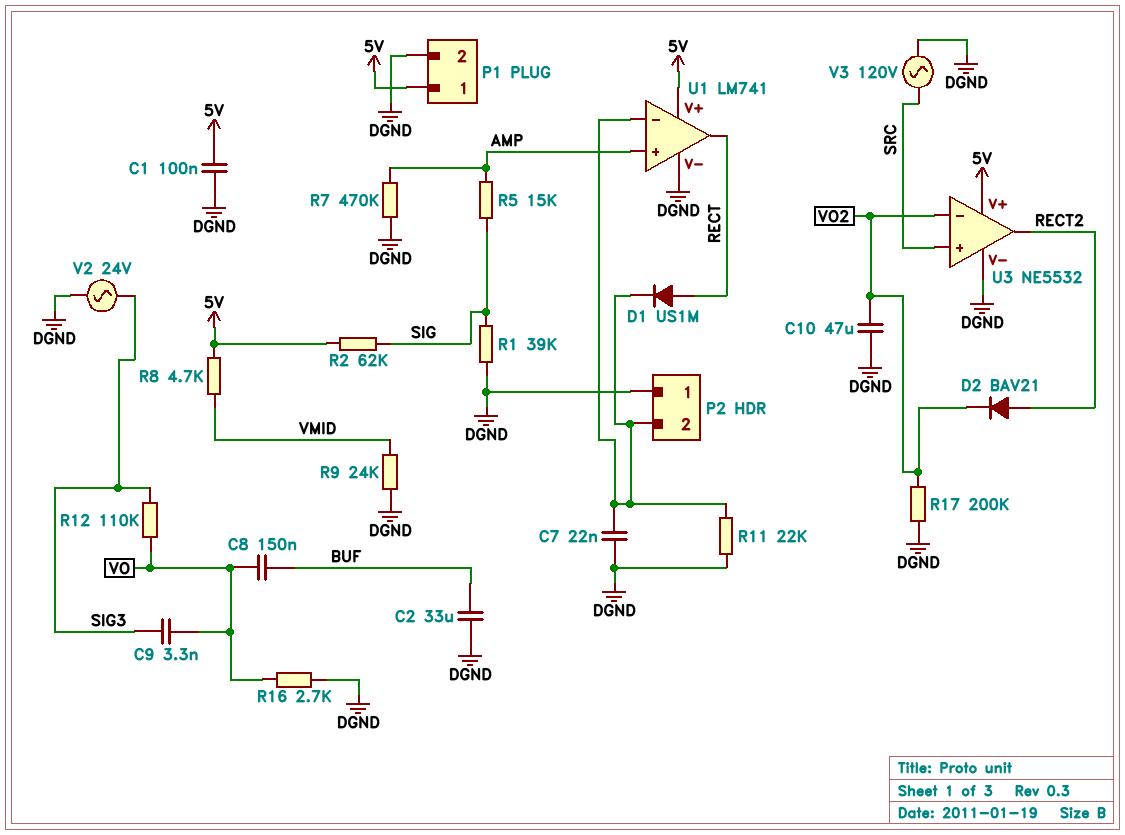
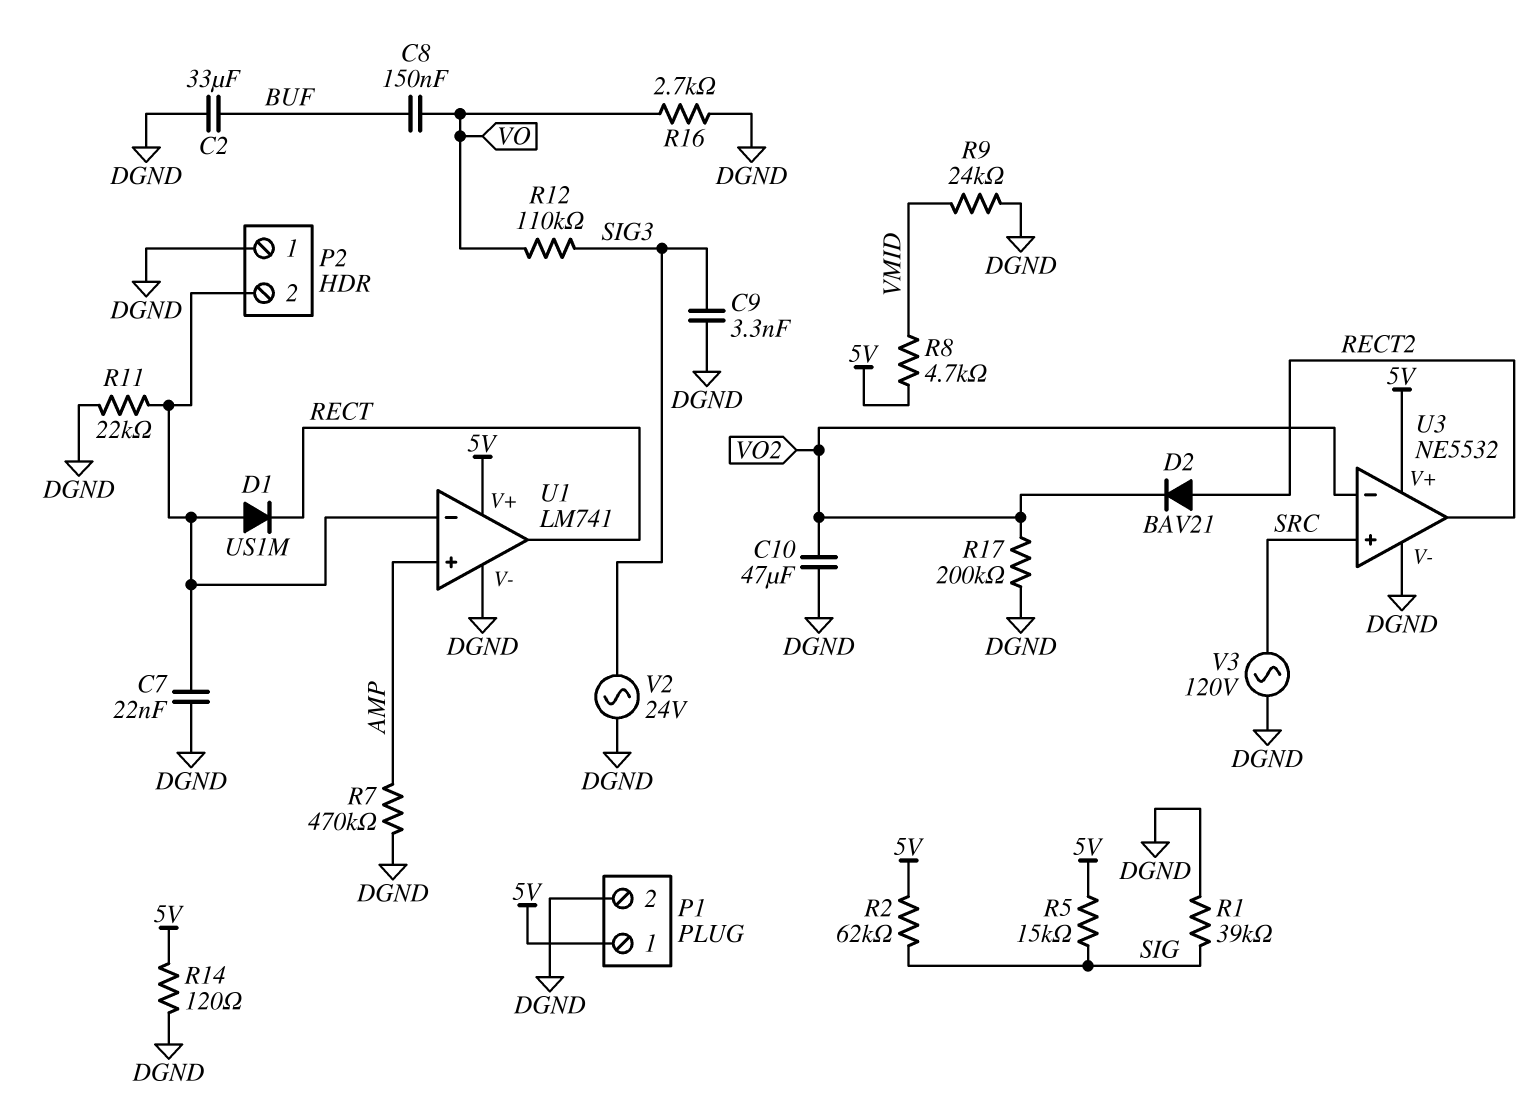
C1: 100nF (5V, DGND) -> none
C9: 3.3nF (SIG3, VO) -> 3.3nF (DGND, SIG3)
D1: diode US1M (A RECT, K P2/2) -> diode US1M (A P2/2, K RECT)
R5: 15k (AMP, SIG) -> 15k (5V, SIG)
R14: none -> 120 (5V, DGND)

